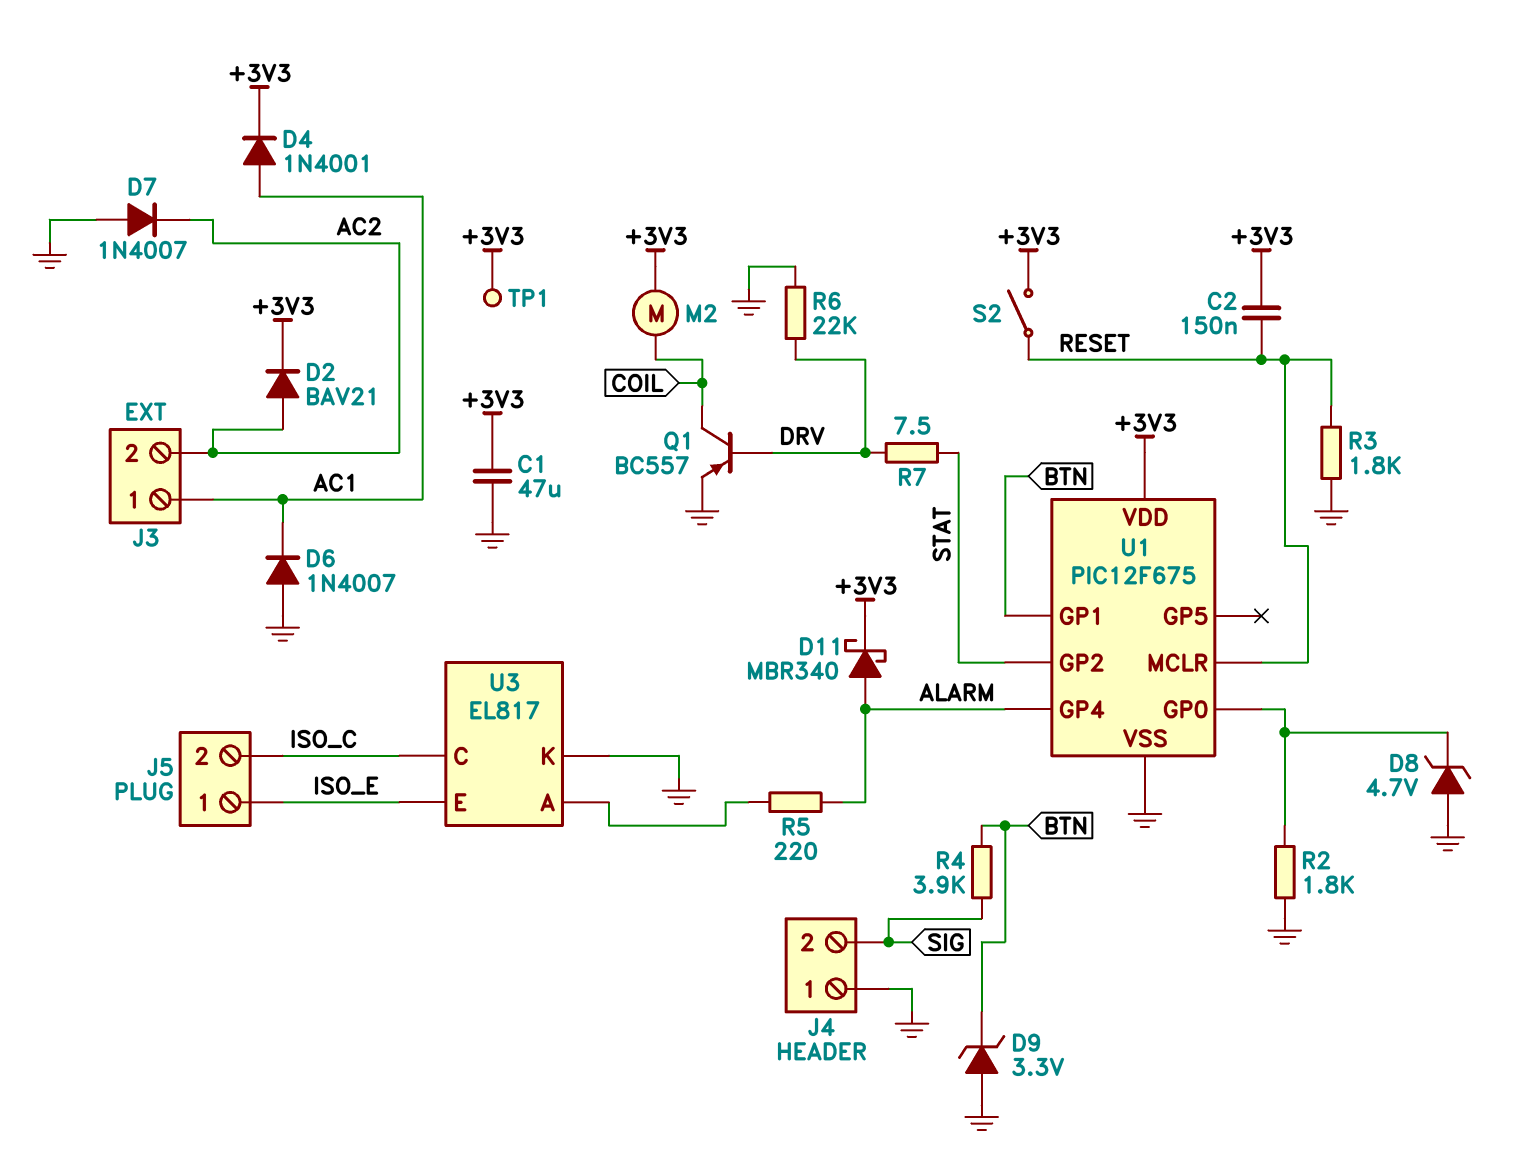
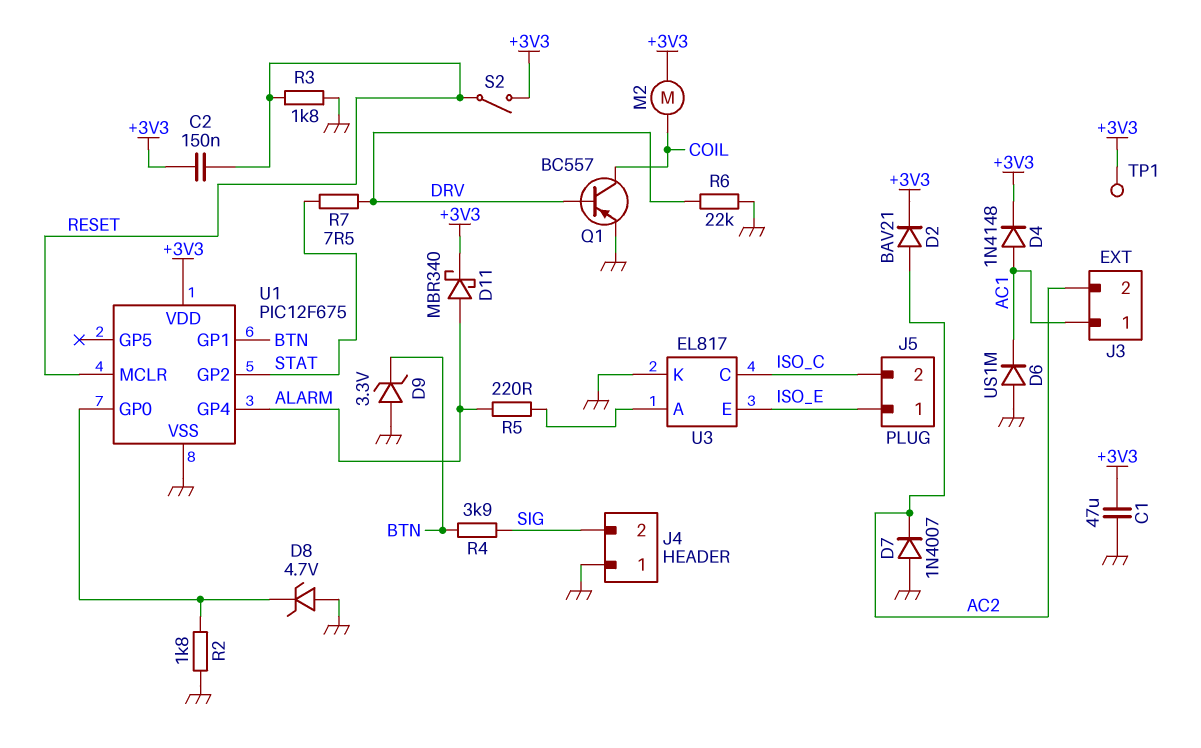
D4: diode 1N4001 (A AC1, K +3V3) -> diode 1N4148 (A AC1, K +3V3)
D6: diode 1N4007 (A GND, K AC1) -> diode US1M (A GND, K AC1)

